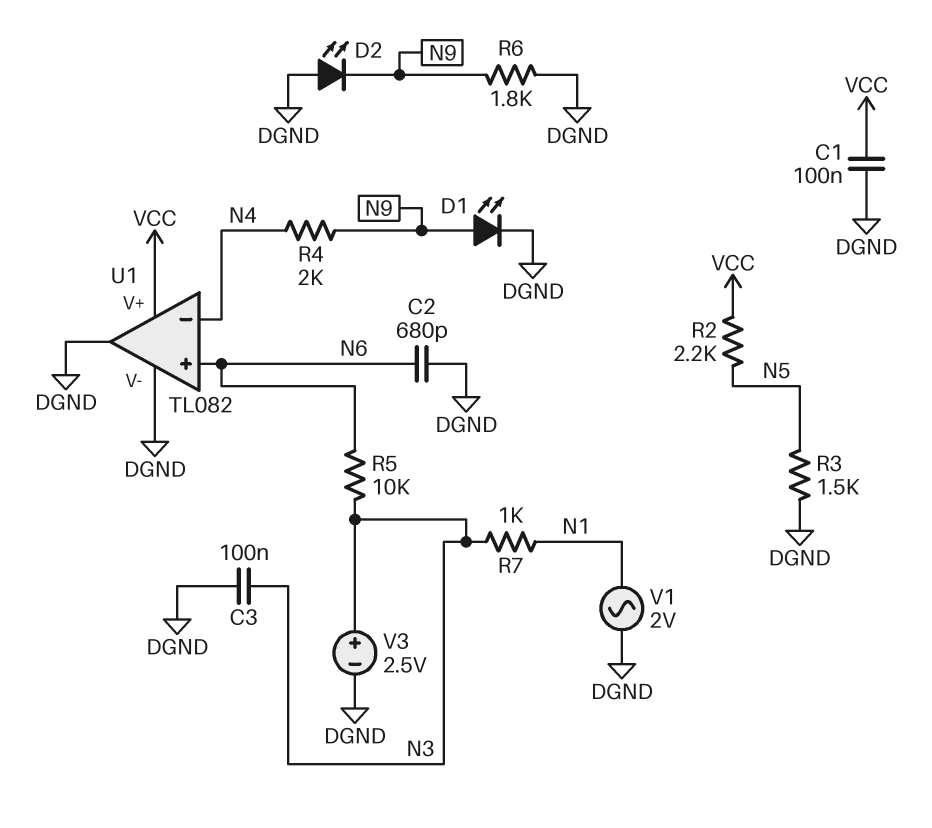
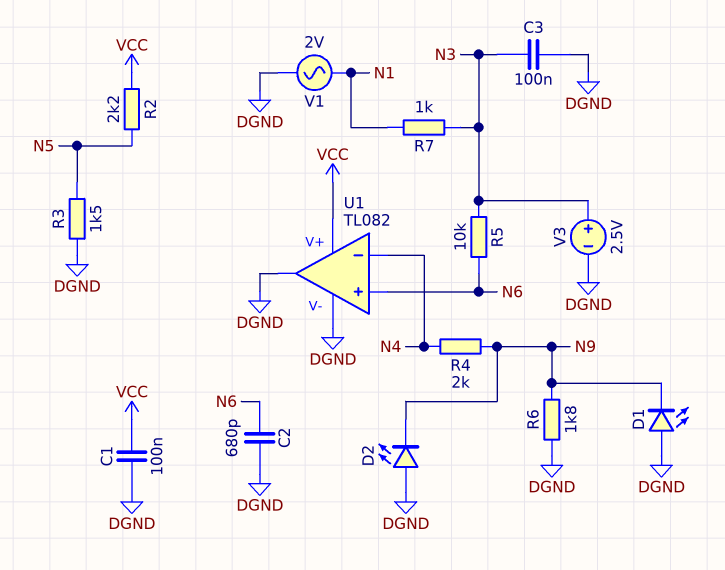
D1: LED (A N9, K DGND) -> LED (A DGND, K N9)

